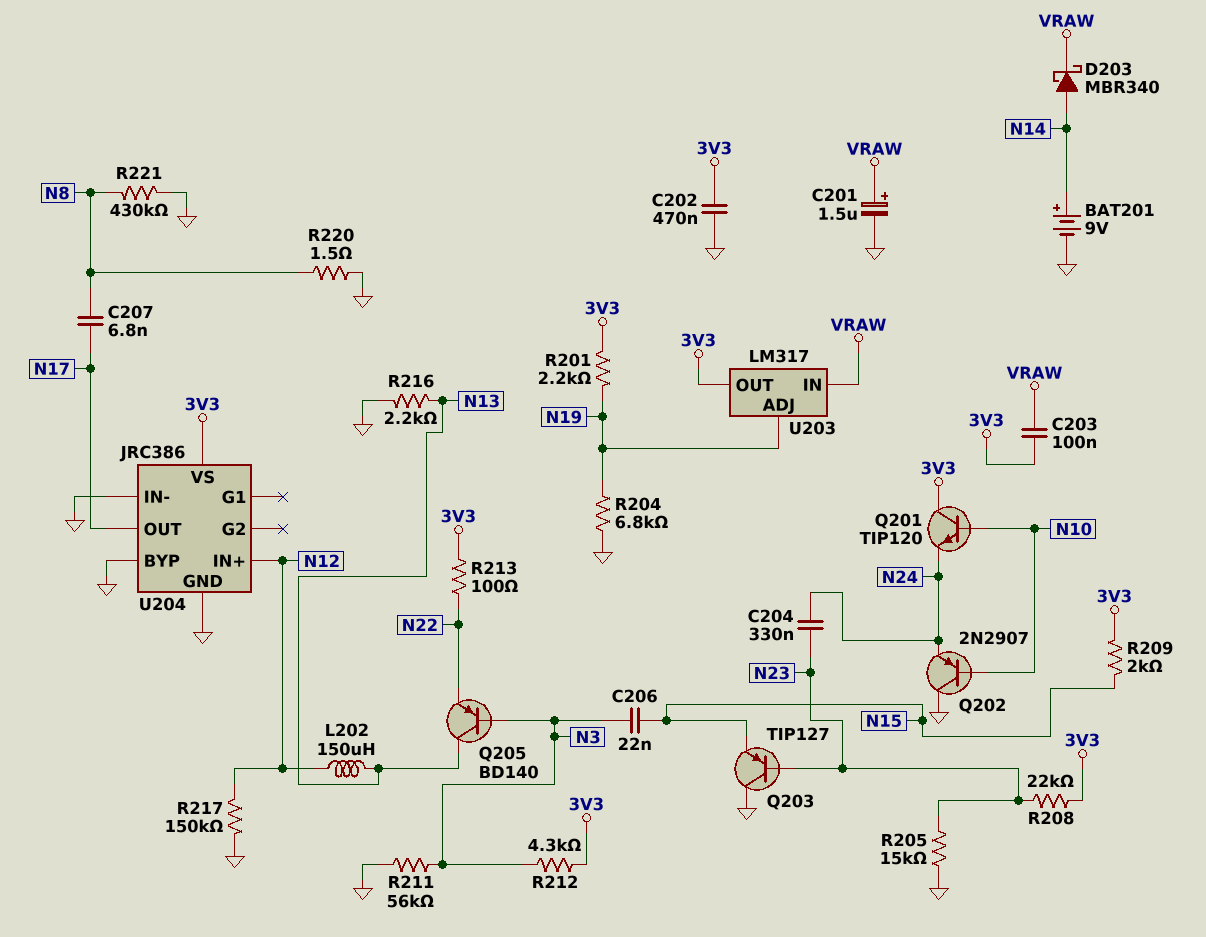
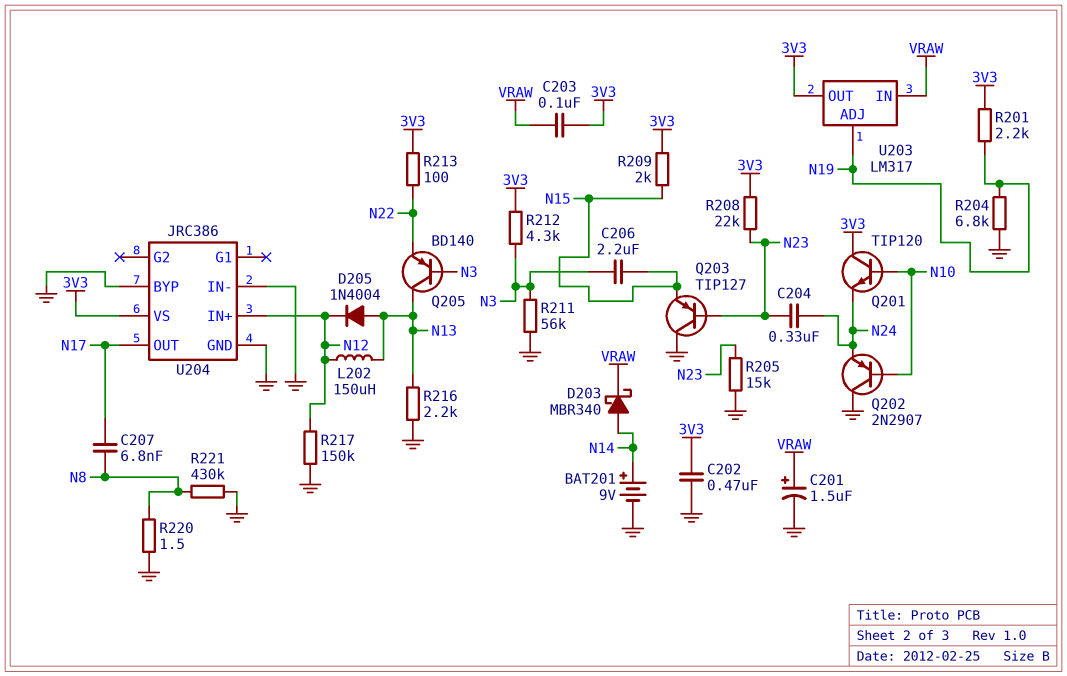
C206: 22nF (N3, N15) -> 2.2uF (N3, N15)
D205: none -> diode 1N4004 (A N13, K N12)

